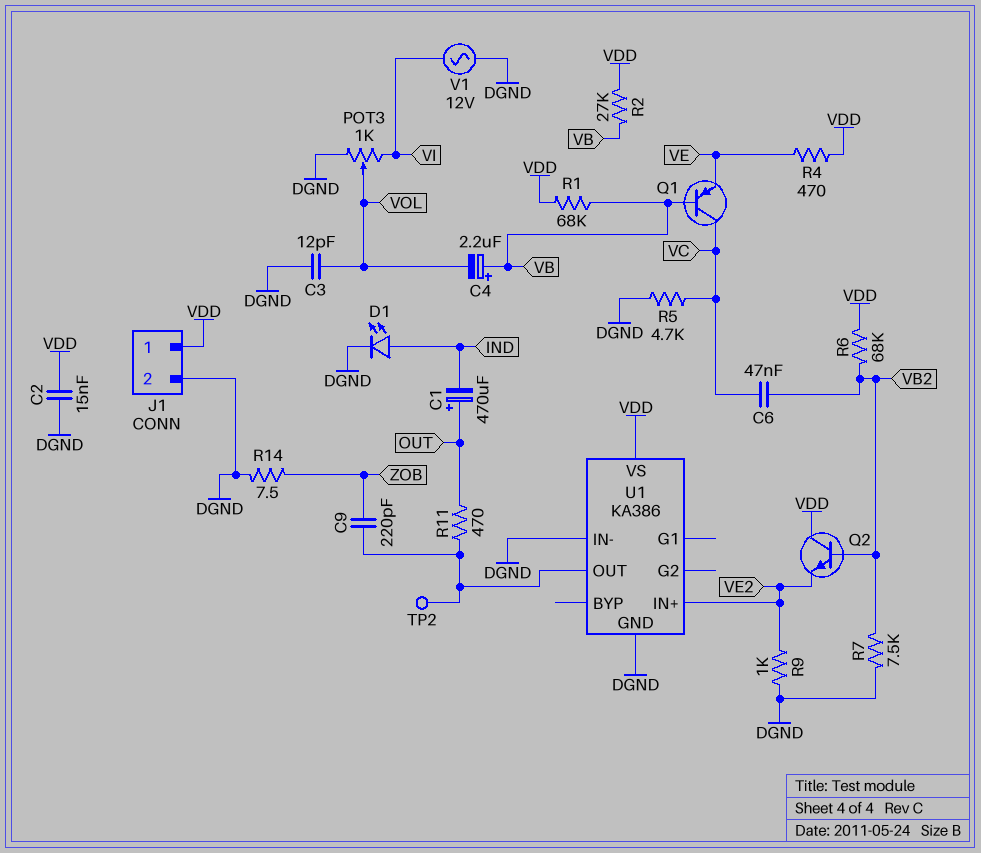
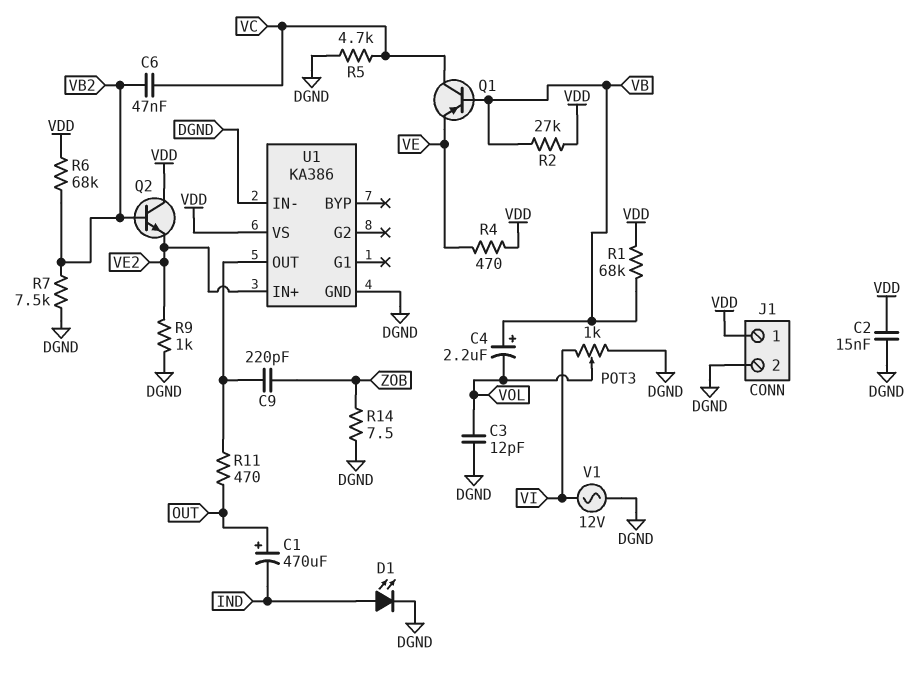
TP2: test point (U1/OUT) -> none

